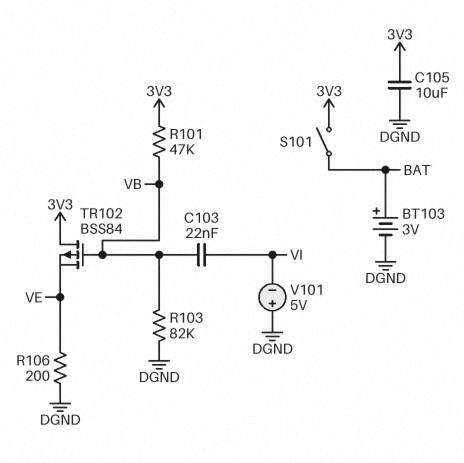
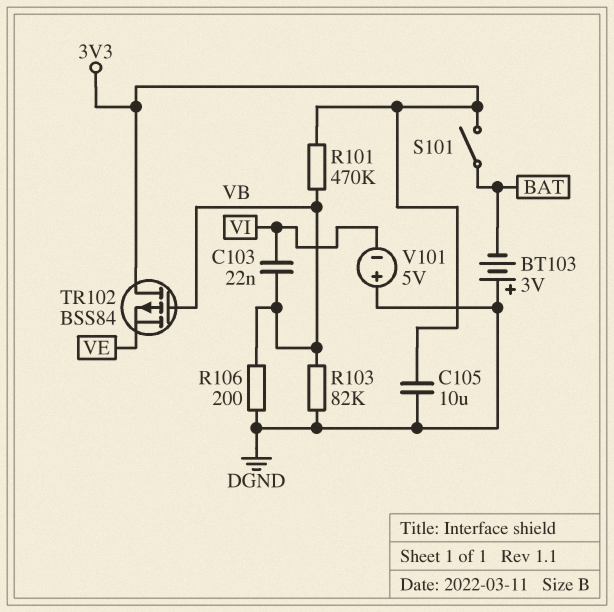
BT103: 3V (plus BAT, minus DGND) -> 3V (plus DGND, minus BAT)
R101: 47k (3V3, VB) -> 470k (3V3, VB)
R106: 200 (DGND, VE) -> 200 (DGND, VB)

